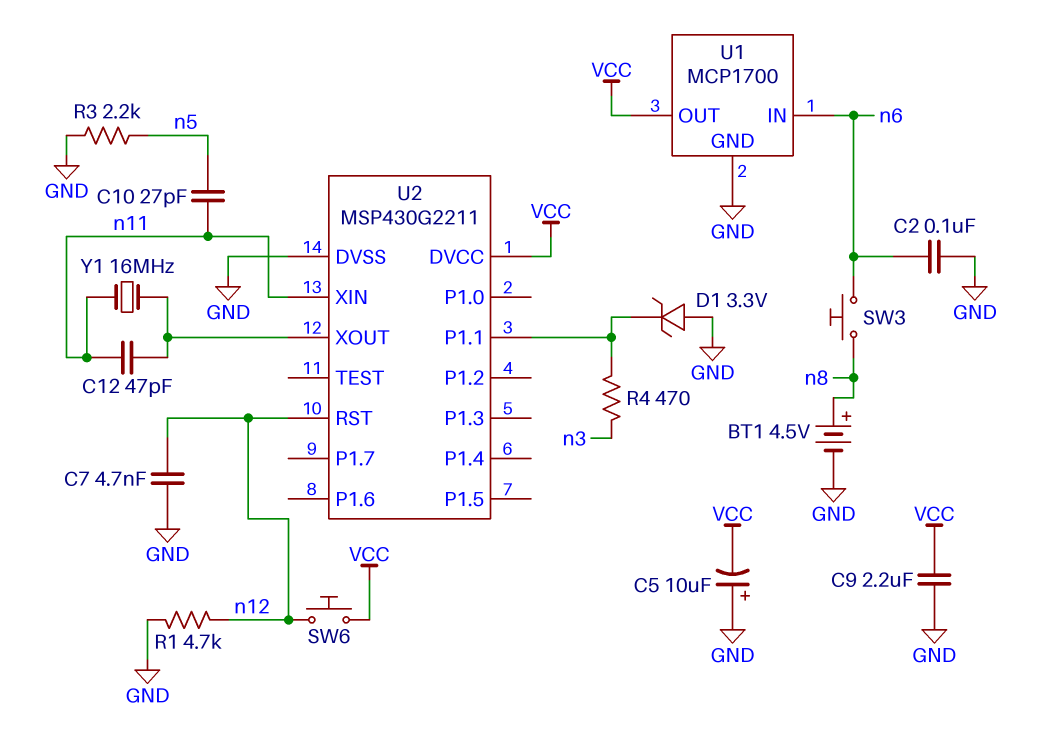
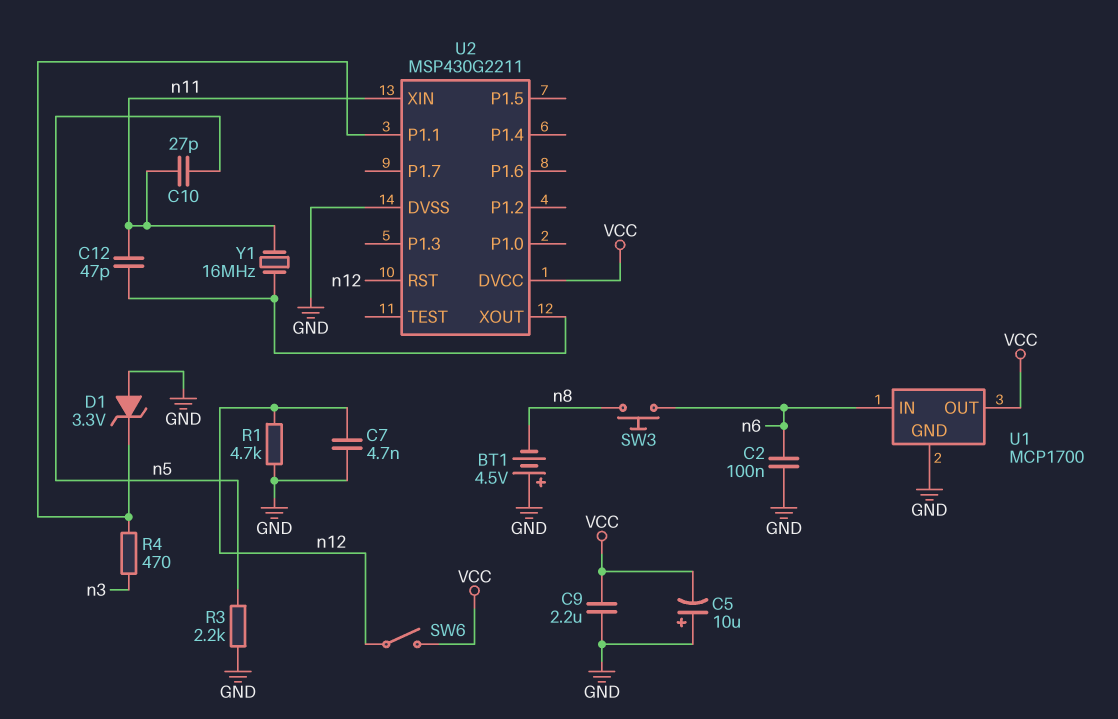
BT1: 4.5V (plus n8, minus GND) -> 4.5V (plus GND, minus n8)
SW6: button (VCC, n12) -> switch (VCC, n12)

